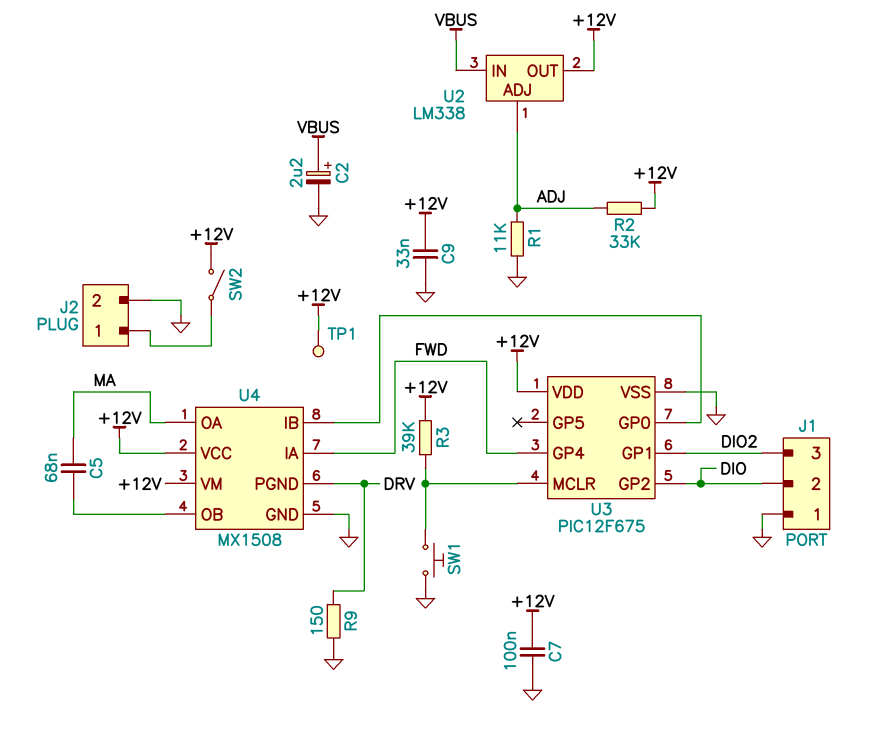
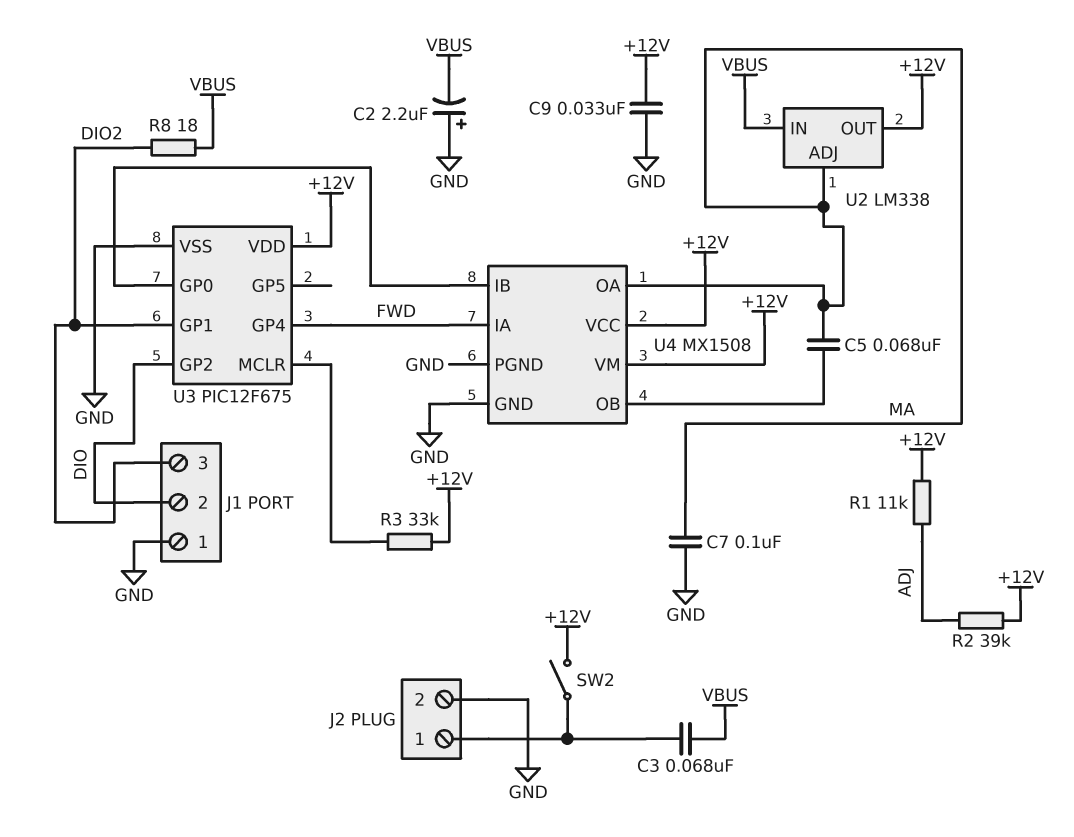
C2: 2.2uF (plus VBUS, minus GND) -> 2.2uF (plus GND, minus VBUS)
C3: none -> 68nF (J2/1, VBUS)
C7: 100nF (+12V, GND) -> 100nF (GND, MA)
R1: 11k (ADJ, GND) -> 11k (+12V, ADJ)
R2: 33k (+12V, ADJ) -> 39k (+12V, ADJ)
R3: 39k (+12V, U3/MCLR) -> 33k (+12V, U3/MCLR)
R8: none -> 18 (DIO2, VBUS)
R9: 150 (DRV, GND) -> none
SW1: button (GND, U3/MCLR) -> none
TP1: test point (+12V) -> none
U2 pin ADJ: ADJ -> MA
U4 pin PGND: DRV -> GND

